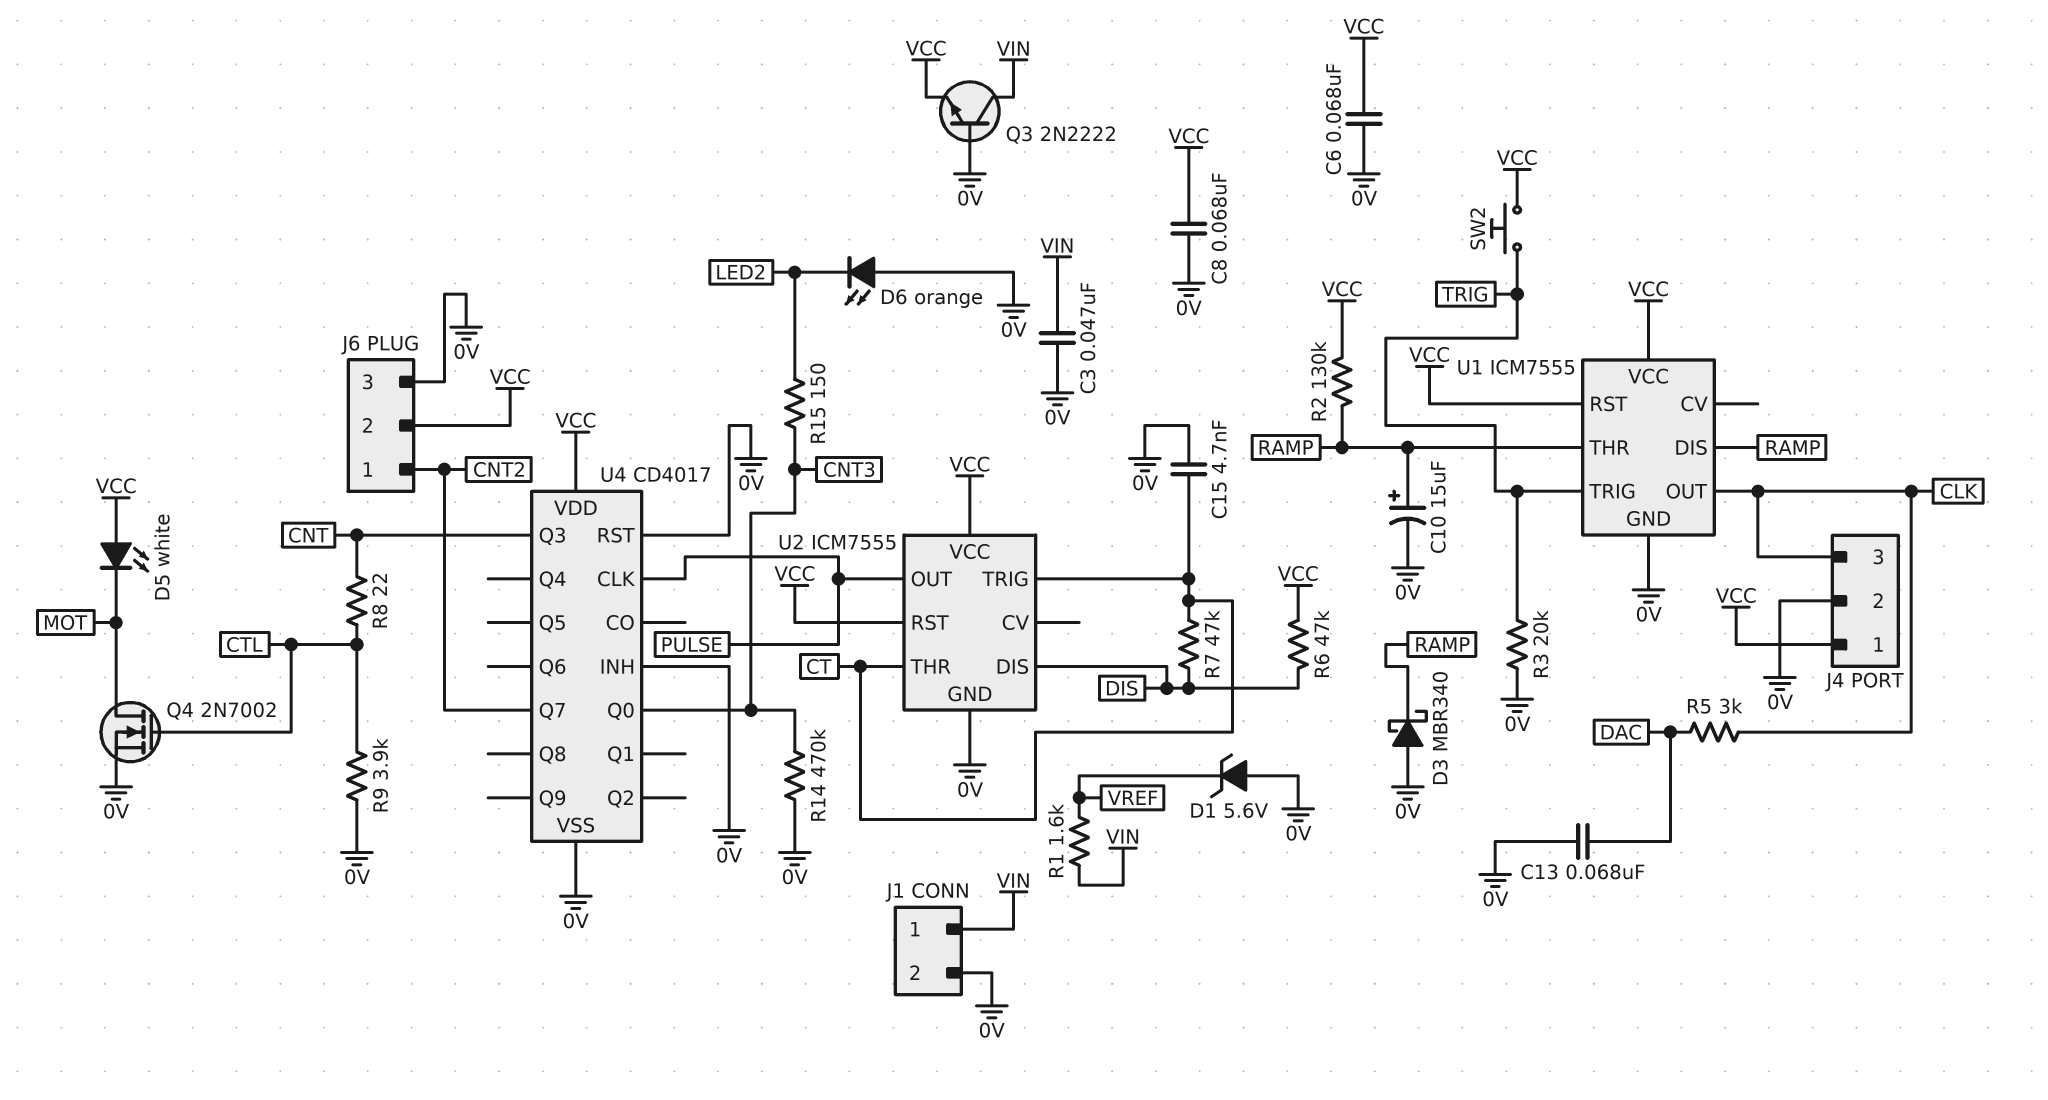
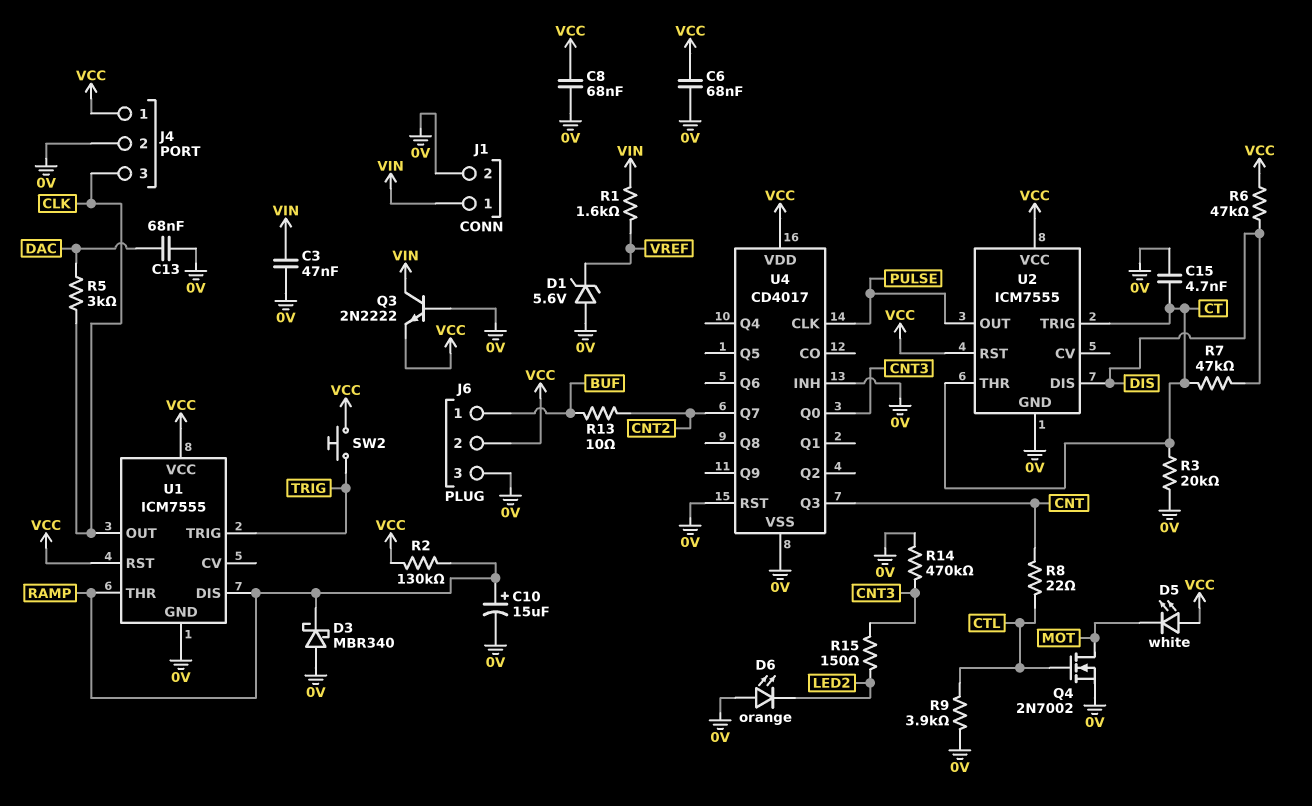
J6 pin 1: CNT2 -> BUF
R3: 20k (0V, TRIG) -> 20k (0V, CT)
R13: none -> 10 (BUF, CNT2)

